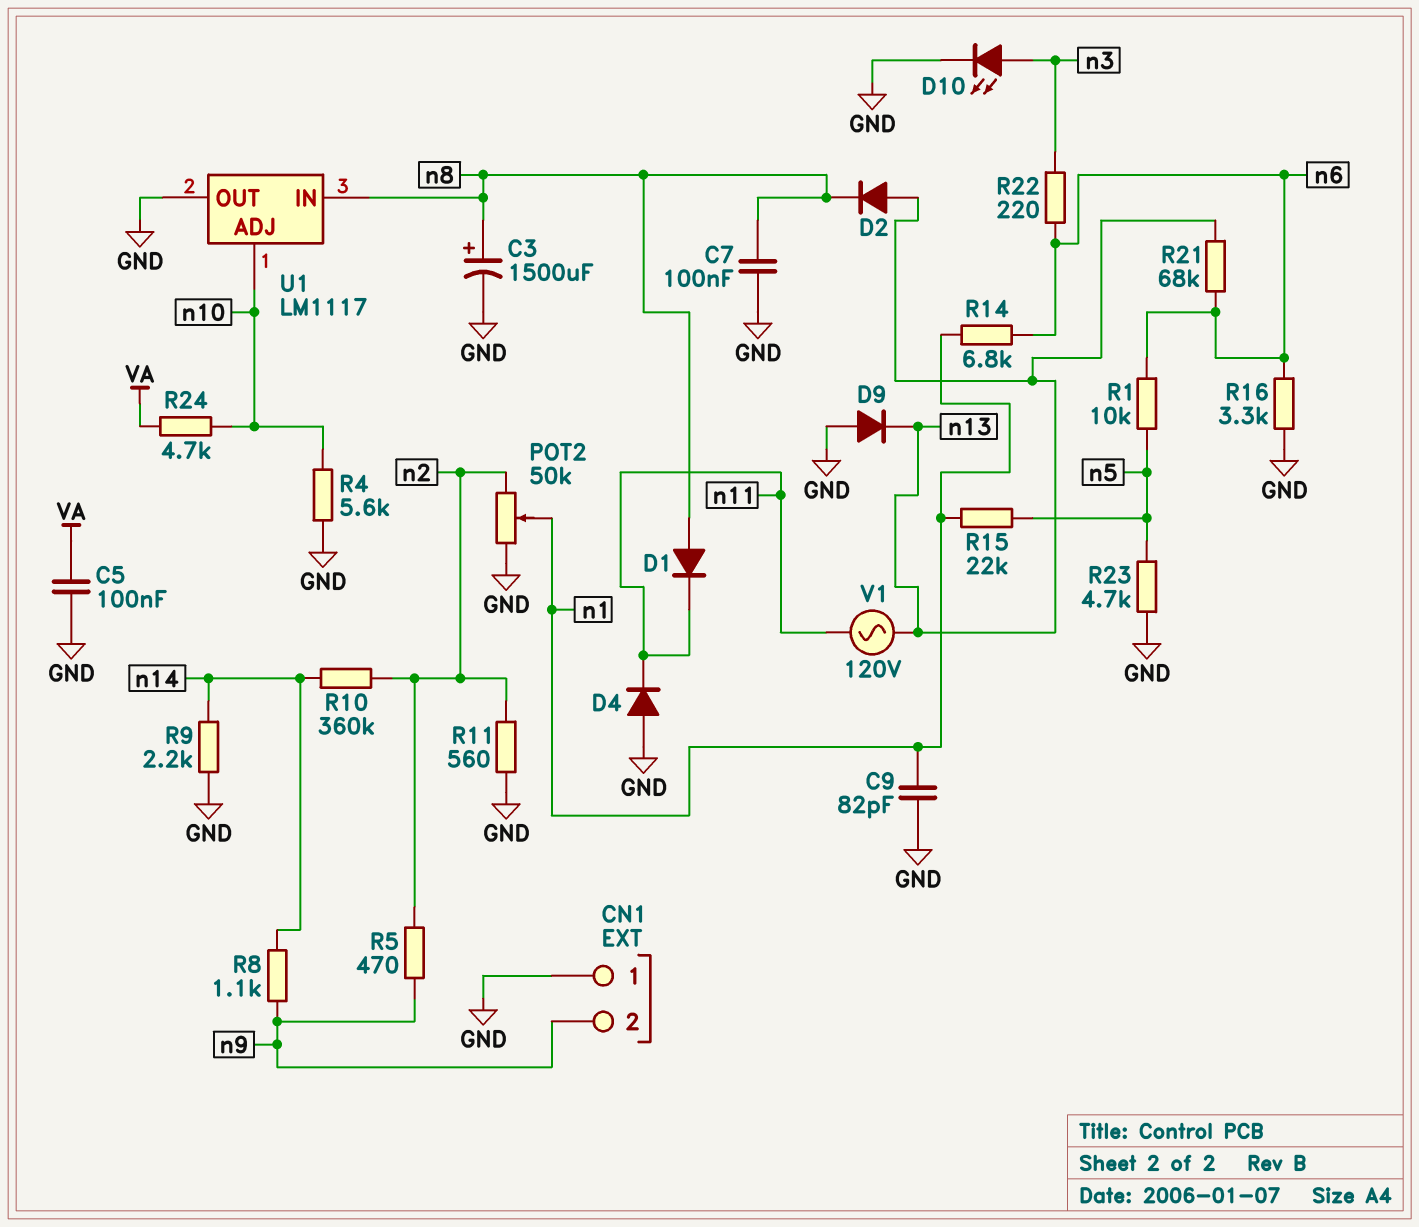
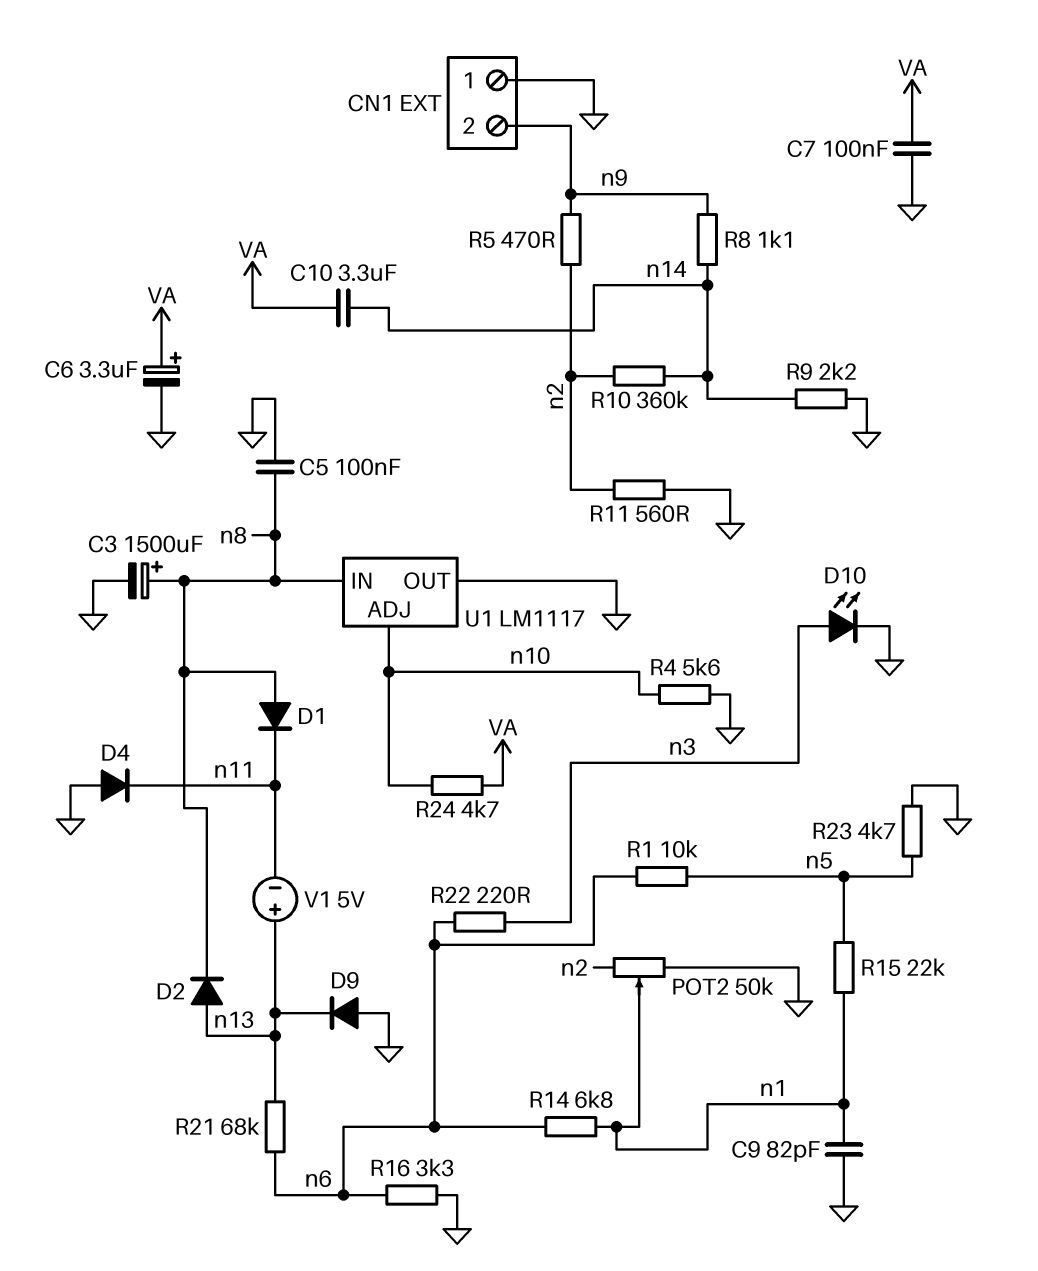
C5: 100nF (GND, VA) -> 100nF (GND, n8)
C6: none -> 3.3uF (plus VA, minus GND)
C7: 100nF (GND, n8) -> 100nF (GND, VA)
C10: none -> 3.3uF (VA, n14)
V1: AC 120V (n11, n13) -> 5V (plus n13, minus n11)

